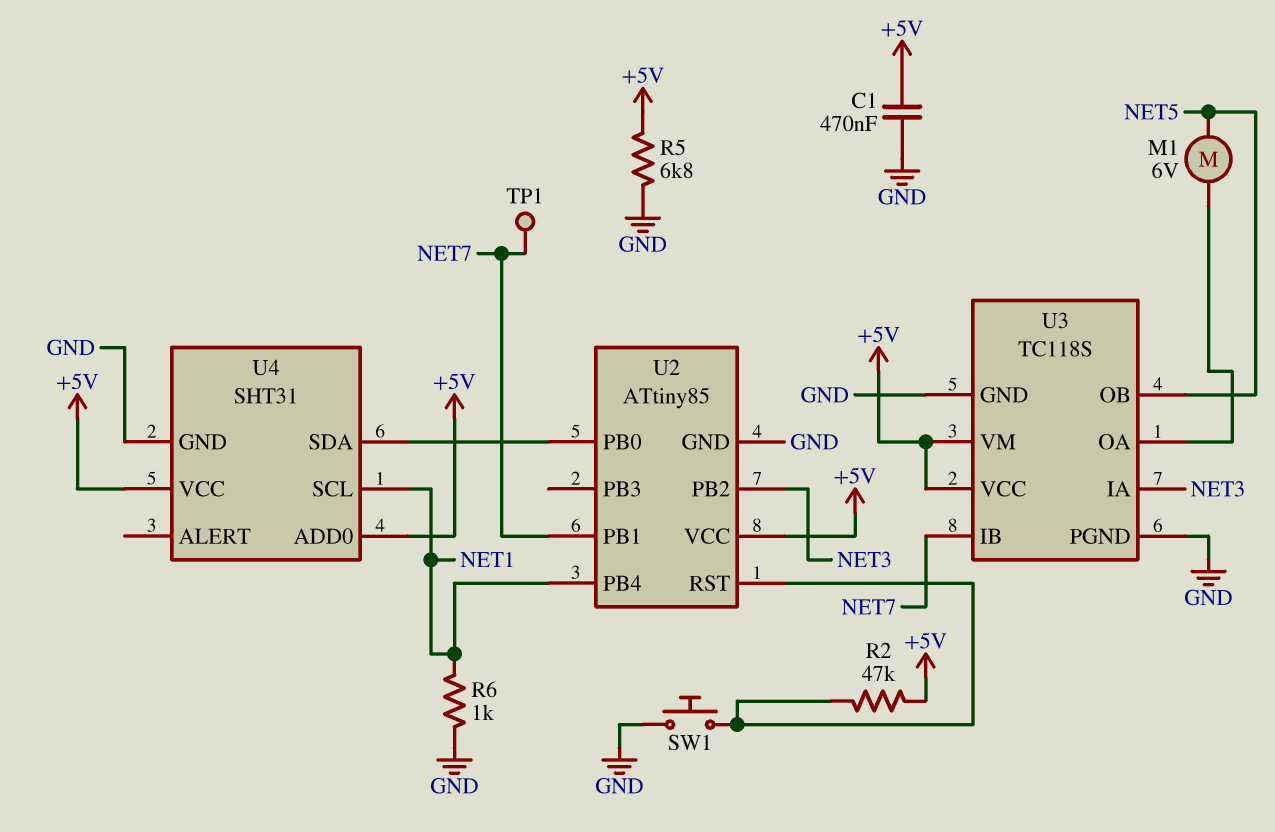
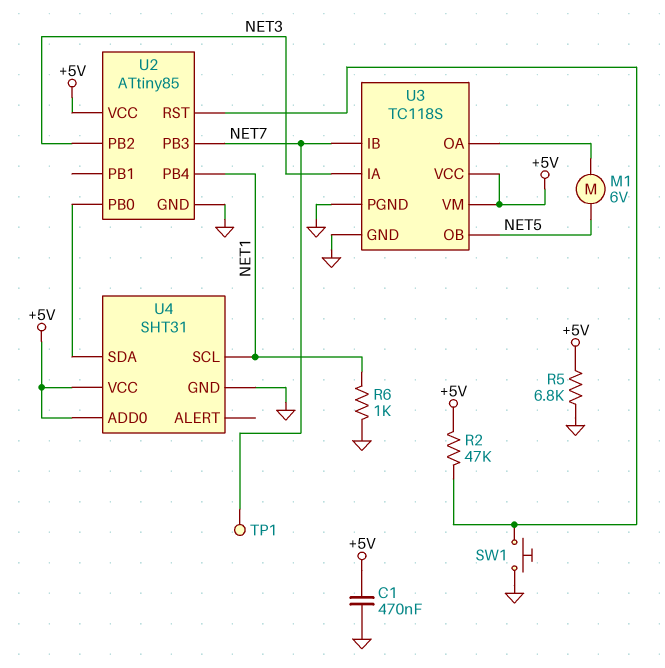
U2 pin PB1: NET7 -> none
U2 pin PB3: none -> NET7

